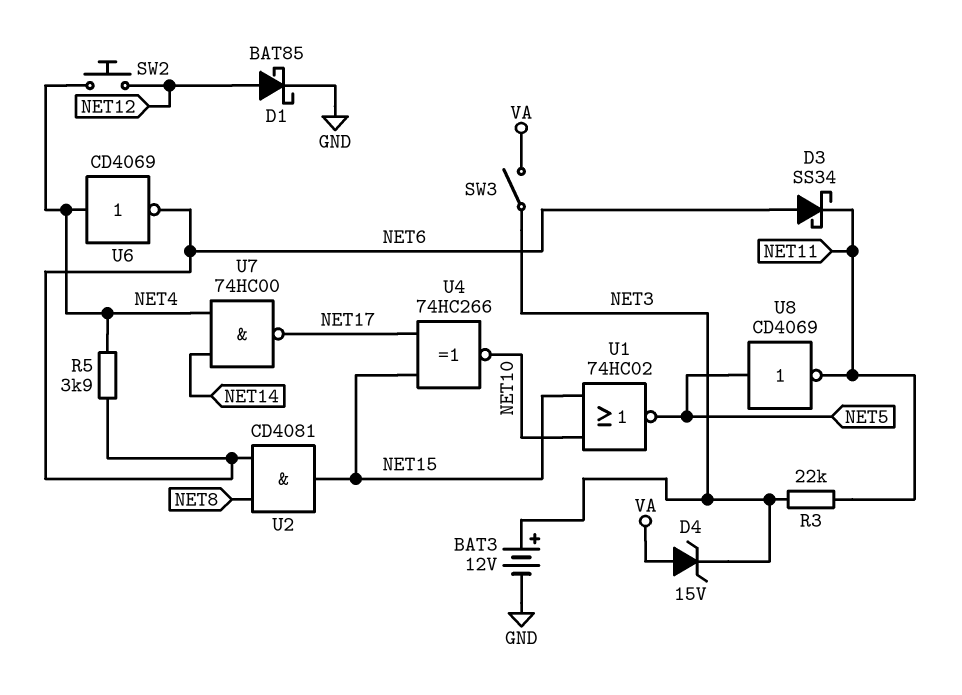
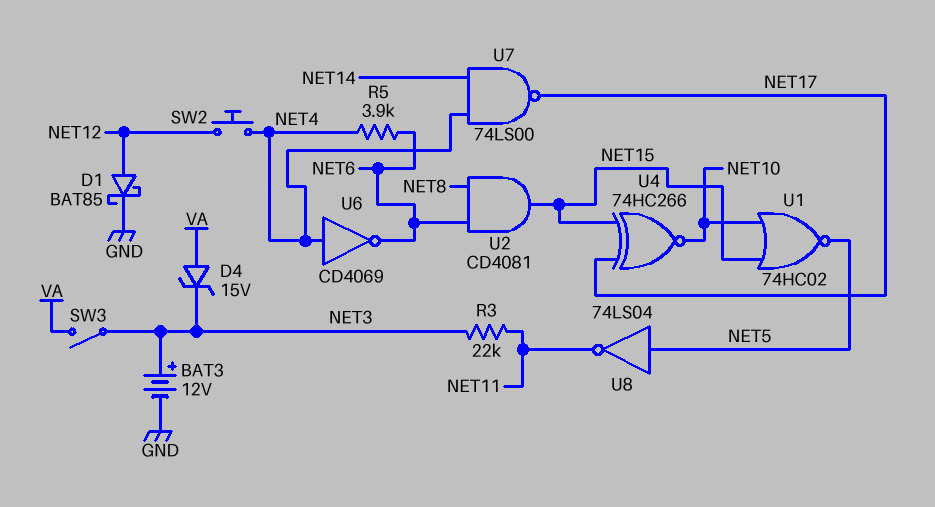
D3: schottky SS34 (A NET6, K NET11) -> none
U7: NAND 74HC00 (in NET4, in NET14, out NET17) -> NAND 74LS00 (in NET4, in NET14, out NET17)
U8: NOT CD4069 (in NET5, out NET11) -> NOT 74LS04 (in NET5, out NET11)

